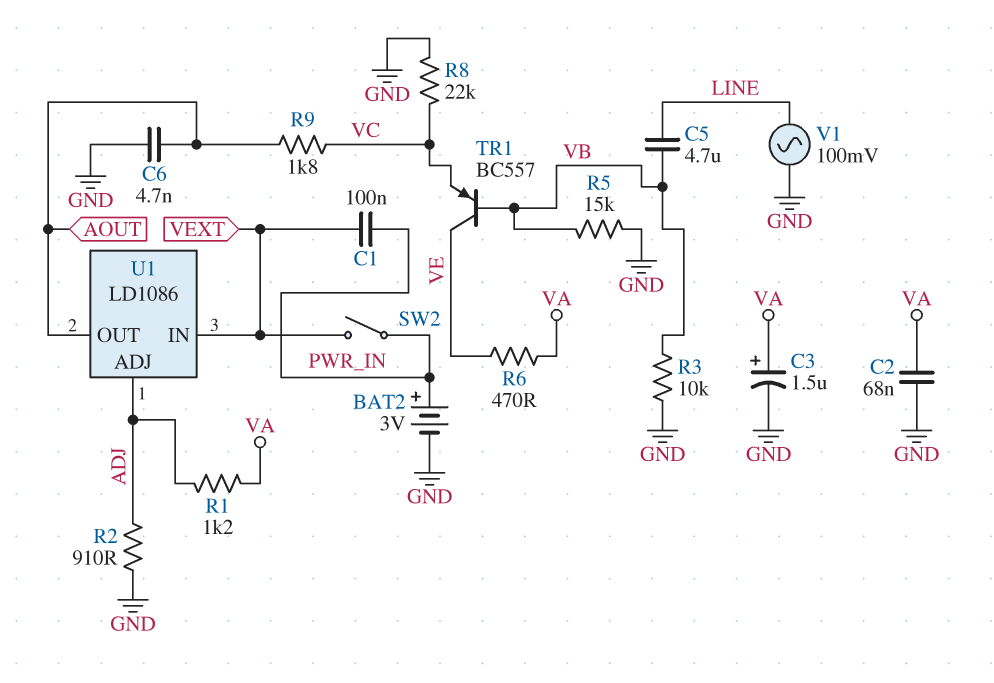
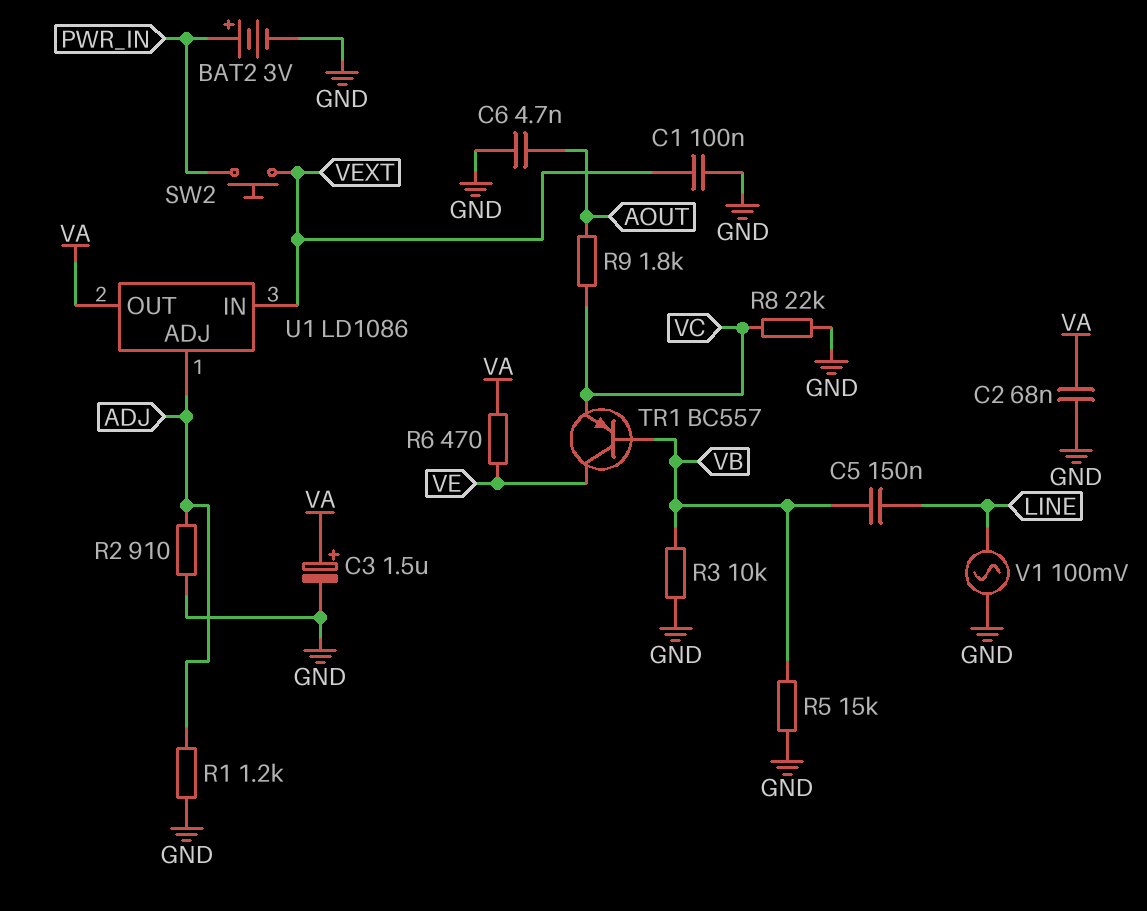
C1: 100nF (PWR_IN, VEXT) -> 100nF (GND, VEXT)
C5: 4.7uF (LINE, VB) -> 150nF (LINE, VB)
R1: 1.2k (ADJ, VA) -> 1.2k (ADJ, GND)
SW2: switch (PWR_IN, VEXT) -> button (PWR_IN, VEXT)
U1 pin OUT: AOUT -> VA

